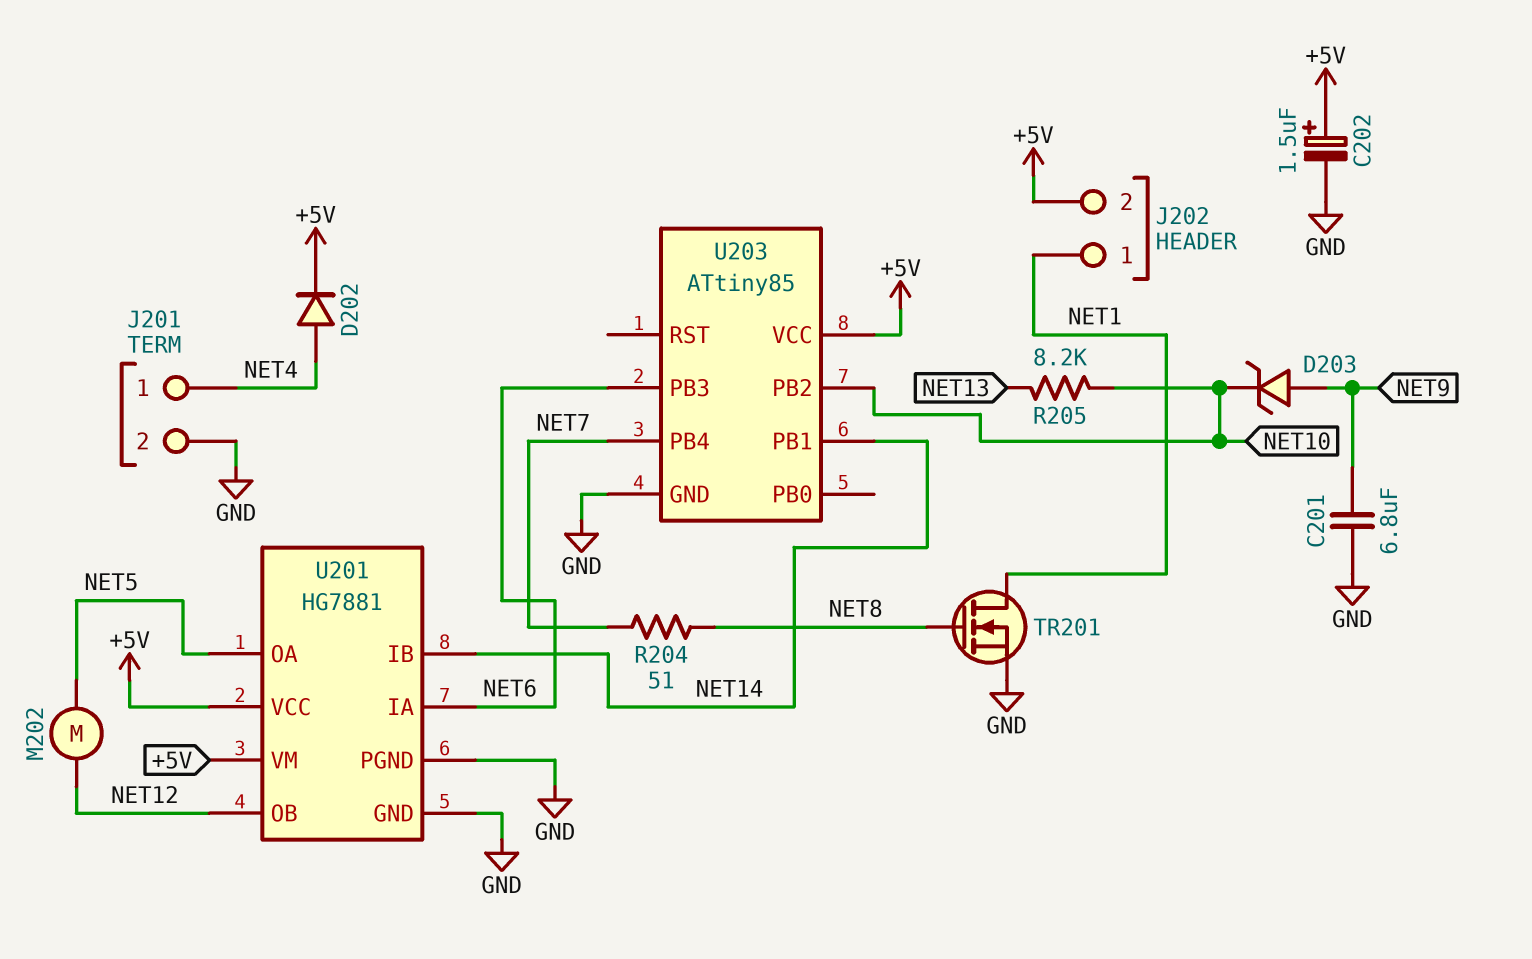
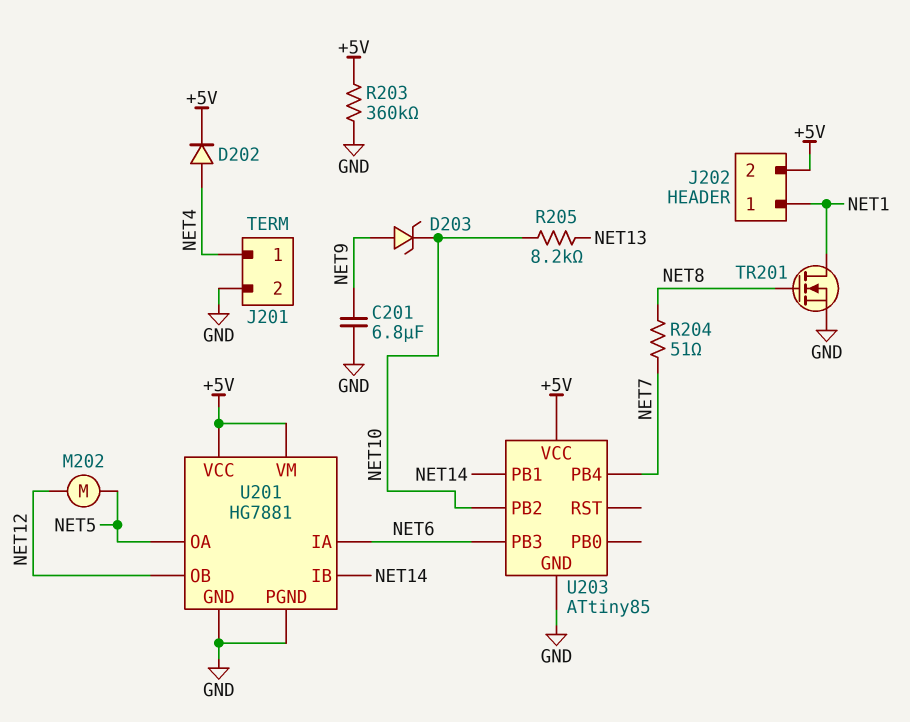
C202: 1.5uF (plus +5V, minus GND) -> none
R203: none -> 360k (+5V, GND)

